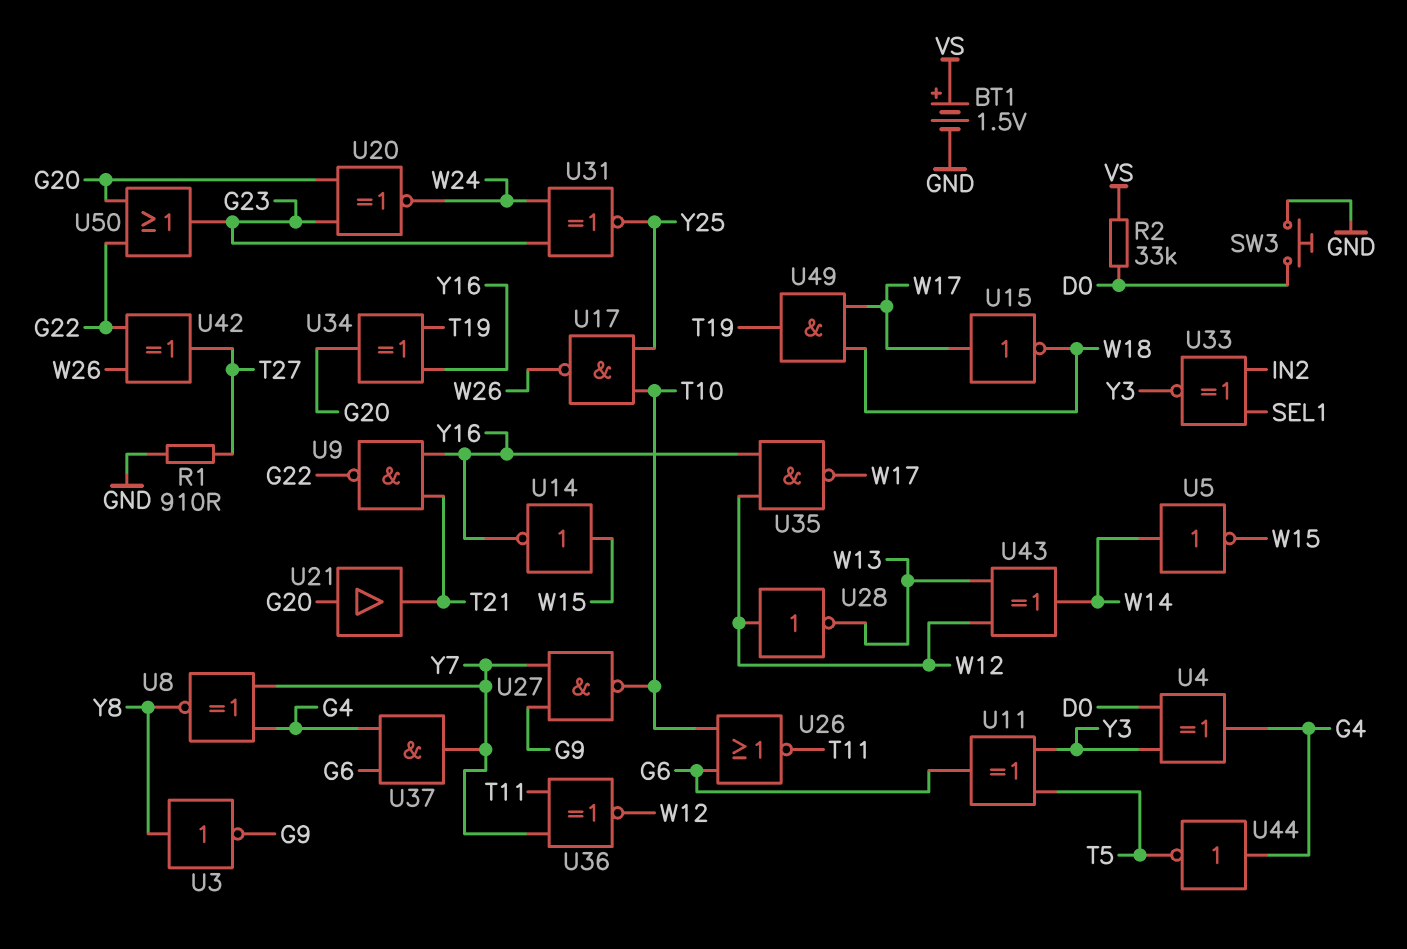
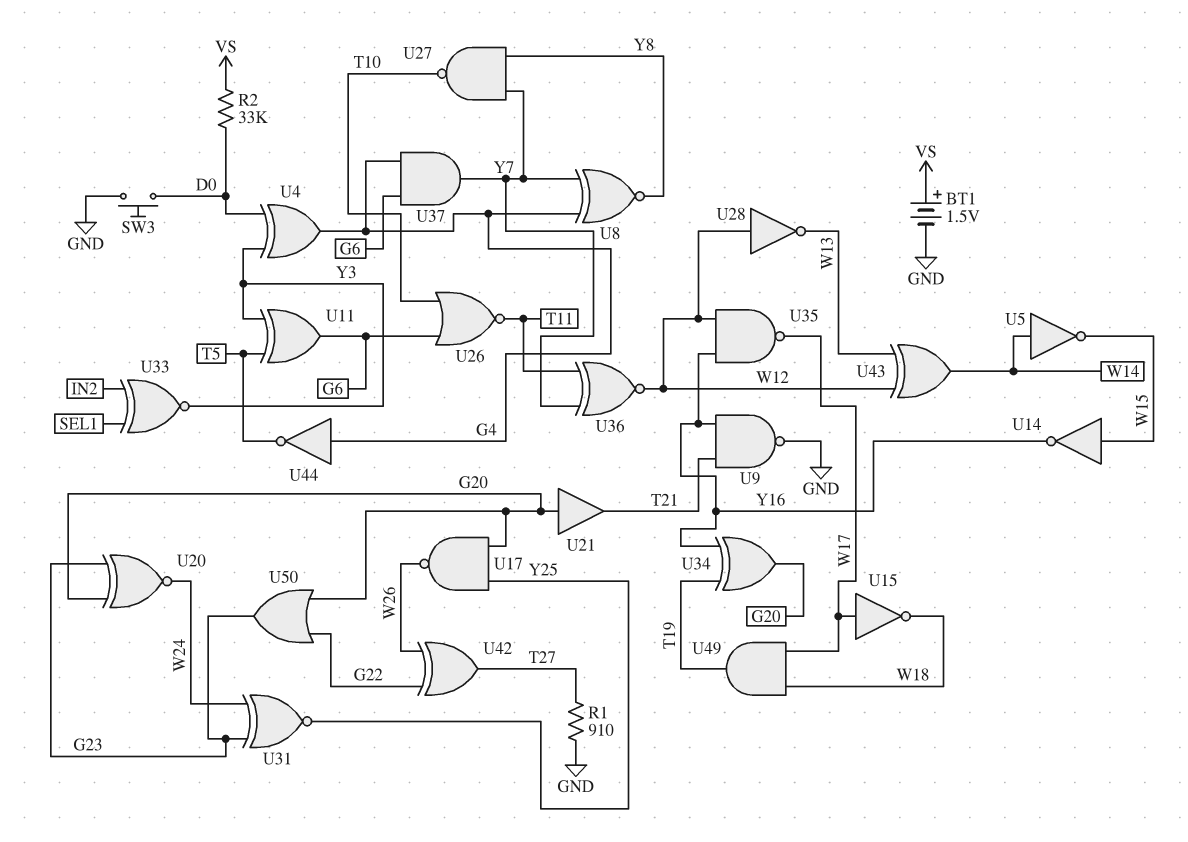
U3: NOT (in Y8, out G9) -> none
U9: NAND (in T21, in Y16, out G22) -> NAND (in T21, in Y16, out GND)
U17: NAND (in T10, in Y25, out W26) -> NAND (in G20, in Y25, out W26)
U27: NAND (in G9, in Y7, out T10) -> NAND (in Y7, in Y8, out T10)

